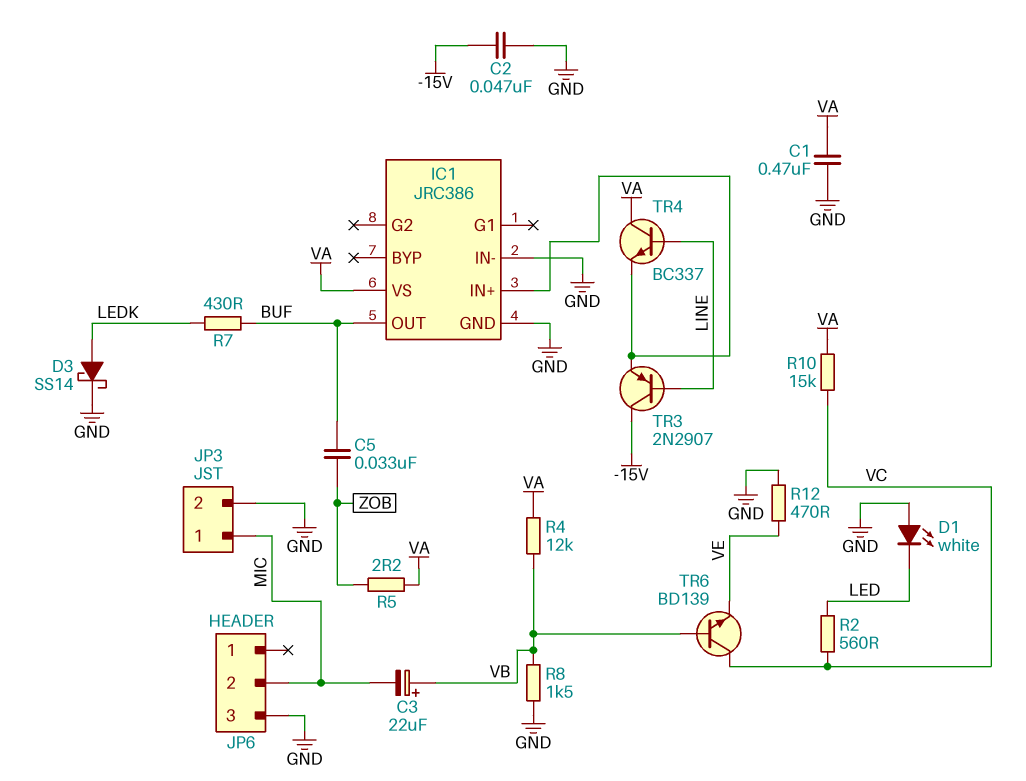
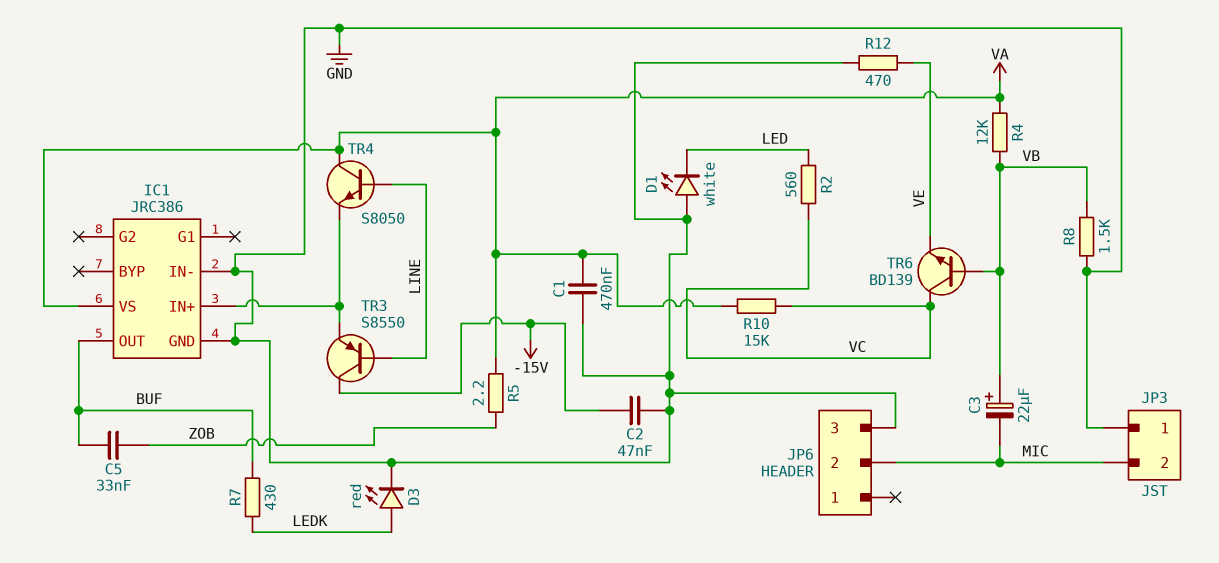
D3: schottky SS14 (A LEDK, K GND) -> LED red (A LEDK, K GND)
JP3 pin 1: MIC -> GND
JP3 pin 2: GND -> MIC
TR3: PNP 2N2907 (B LINE, C -15V, E IC1/IN+) -> PNP S8550 (B LINE, C -15V, E IC1/IN+)
TR4: NPN BC337 (B LINE, C VA, E IC1/IN+) -> NPN S8050 (B LINE, C VA, E IC1/IN+)

